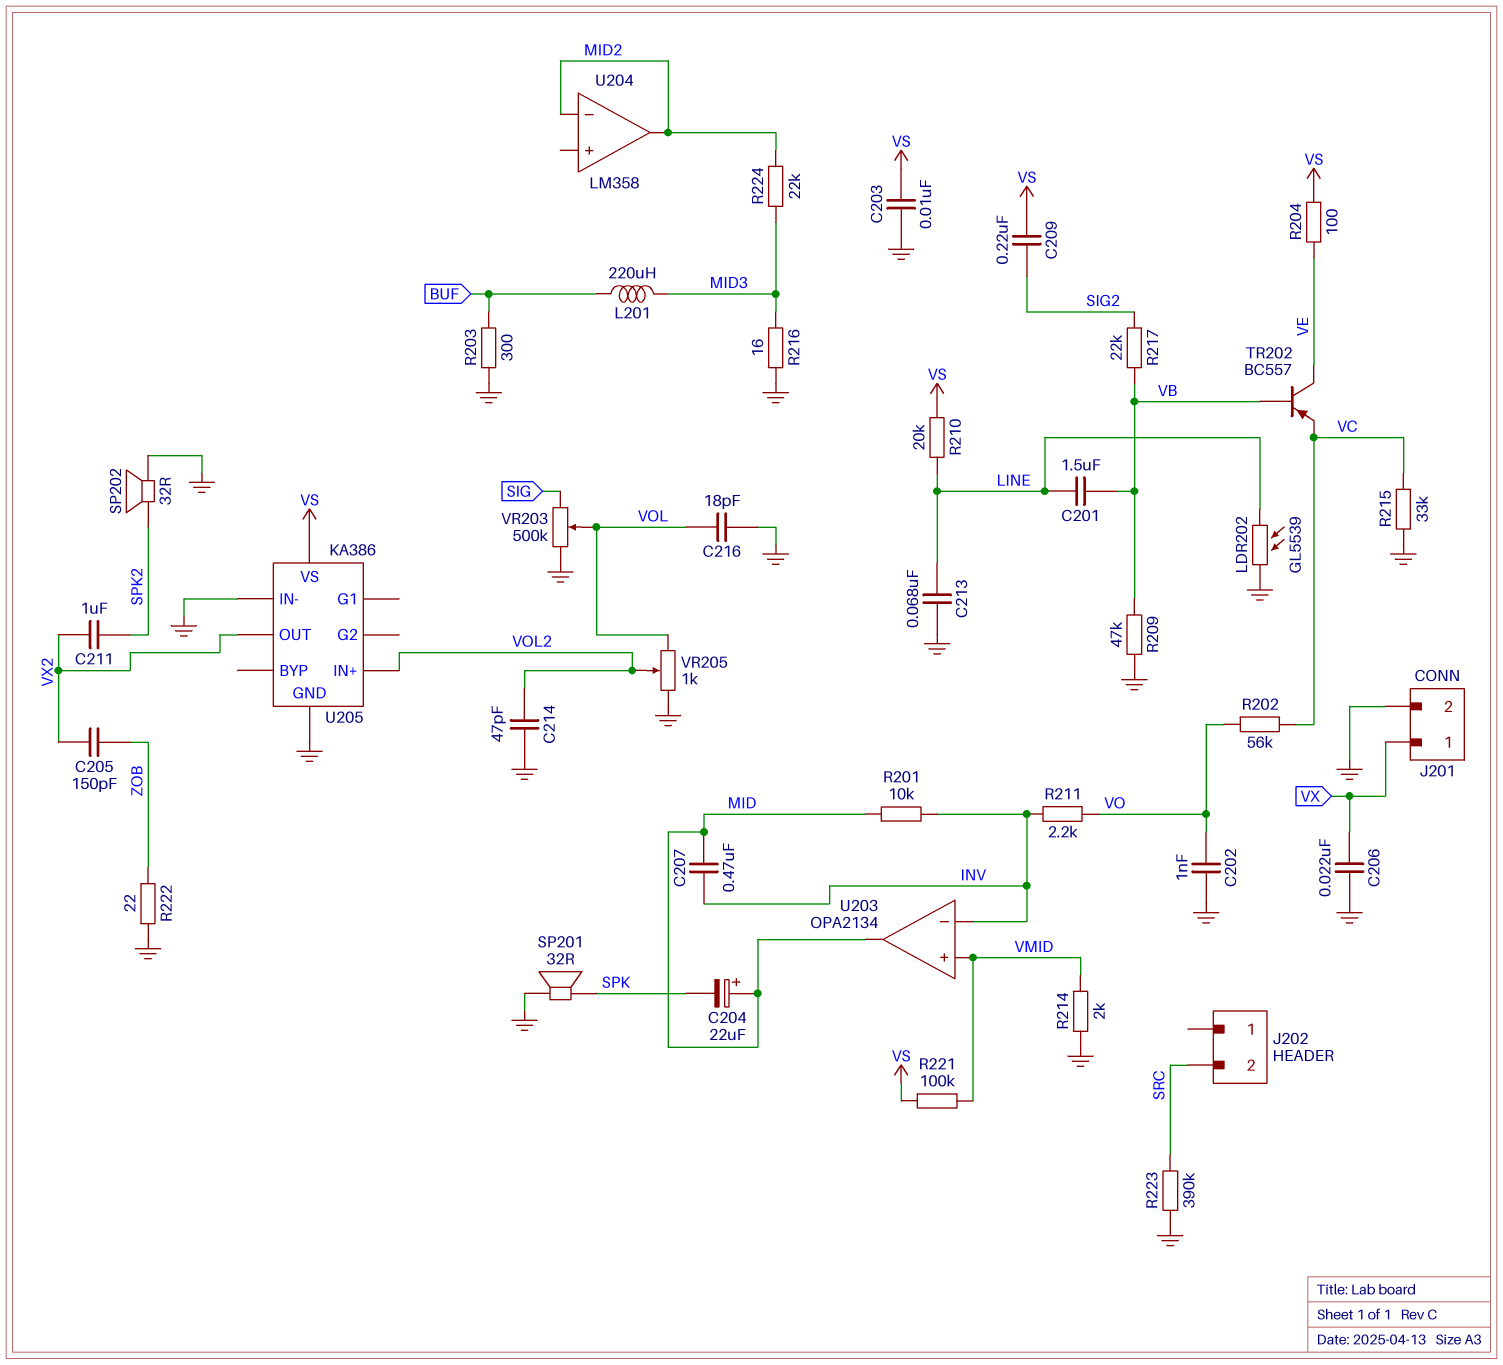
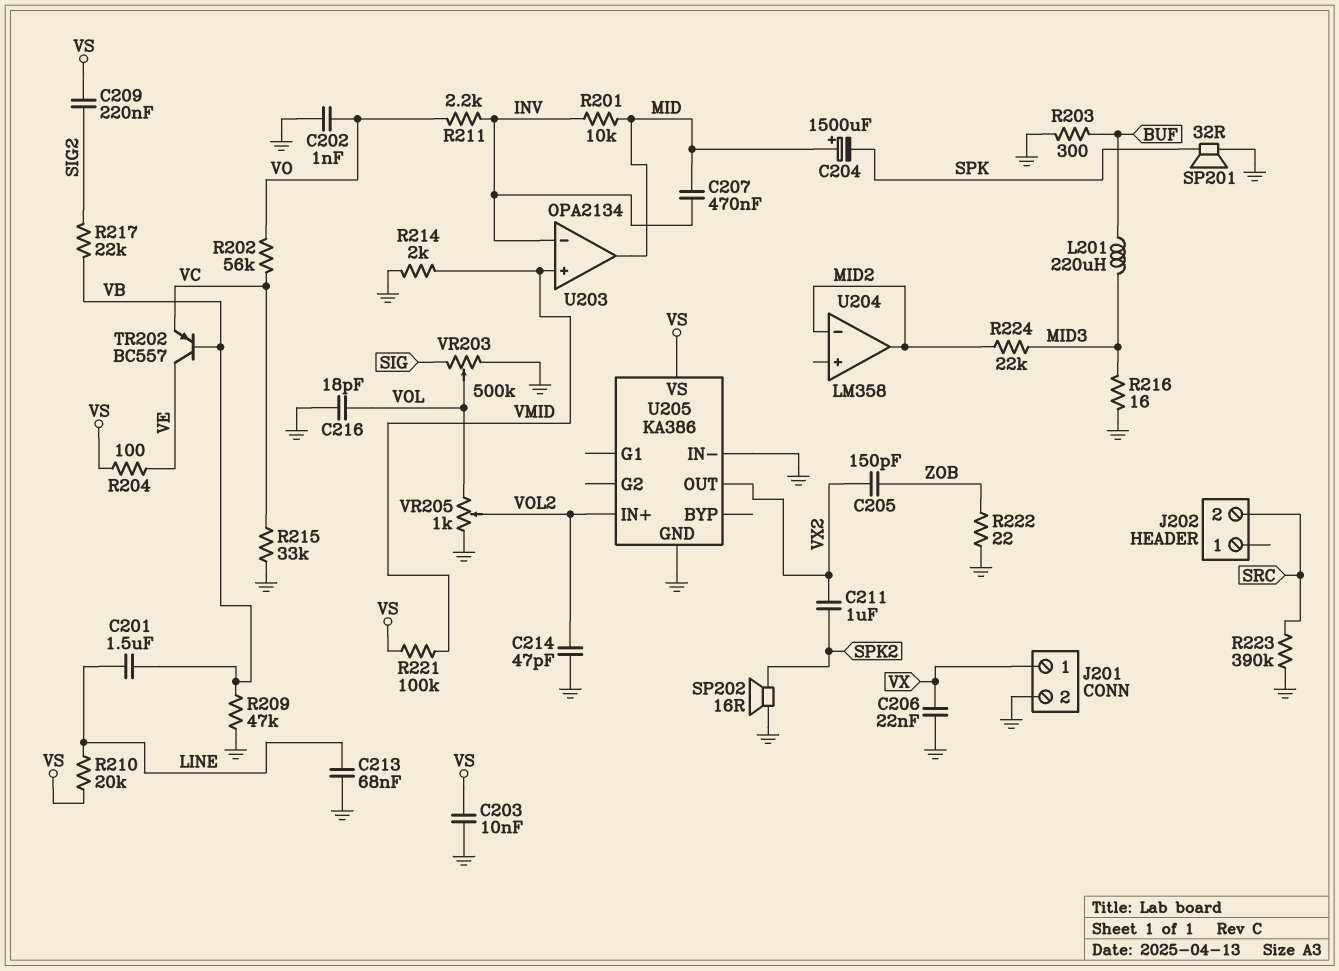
C204: 22uF (plus MID, minus SPK) -> 1500uF (plus MID, minus SPK)
LDR202: GL5539 (GND, LINE) -> none
SP202: speaker 32R (GND, SPK2) -> speaker 16R (GND, SPK2)

